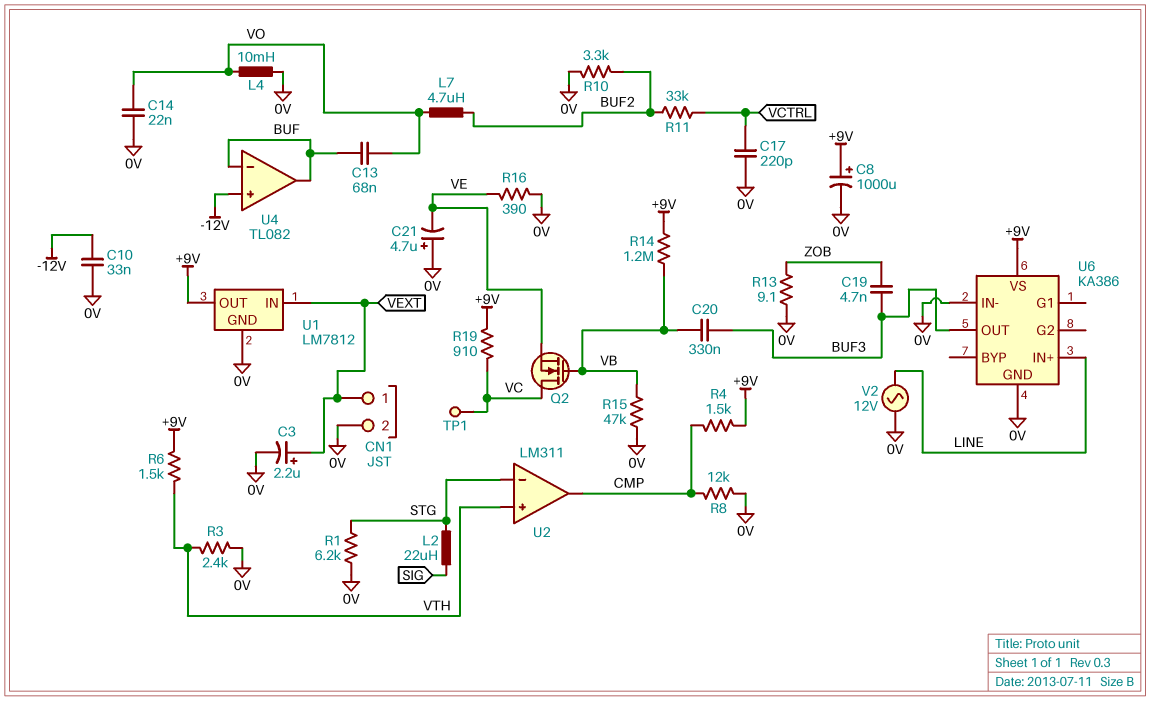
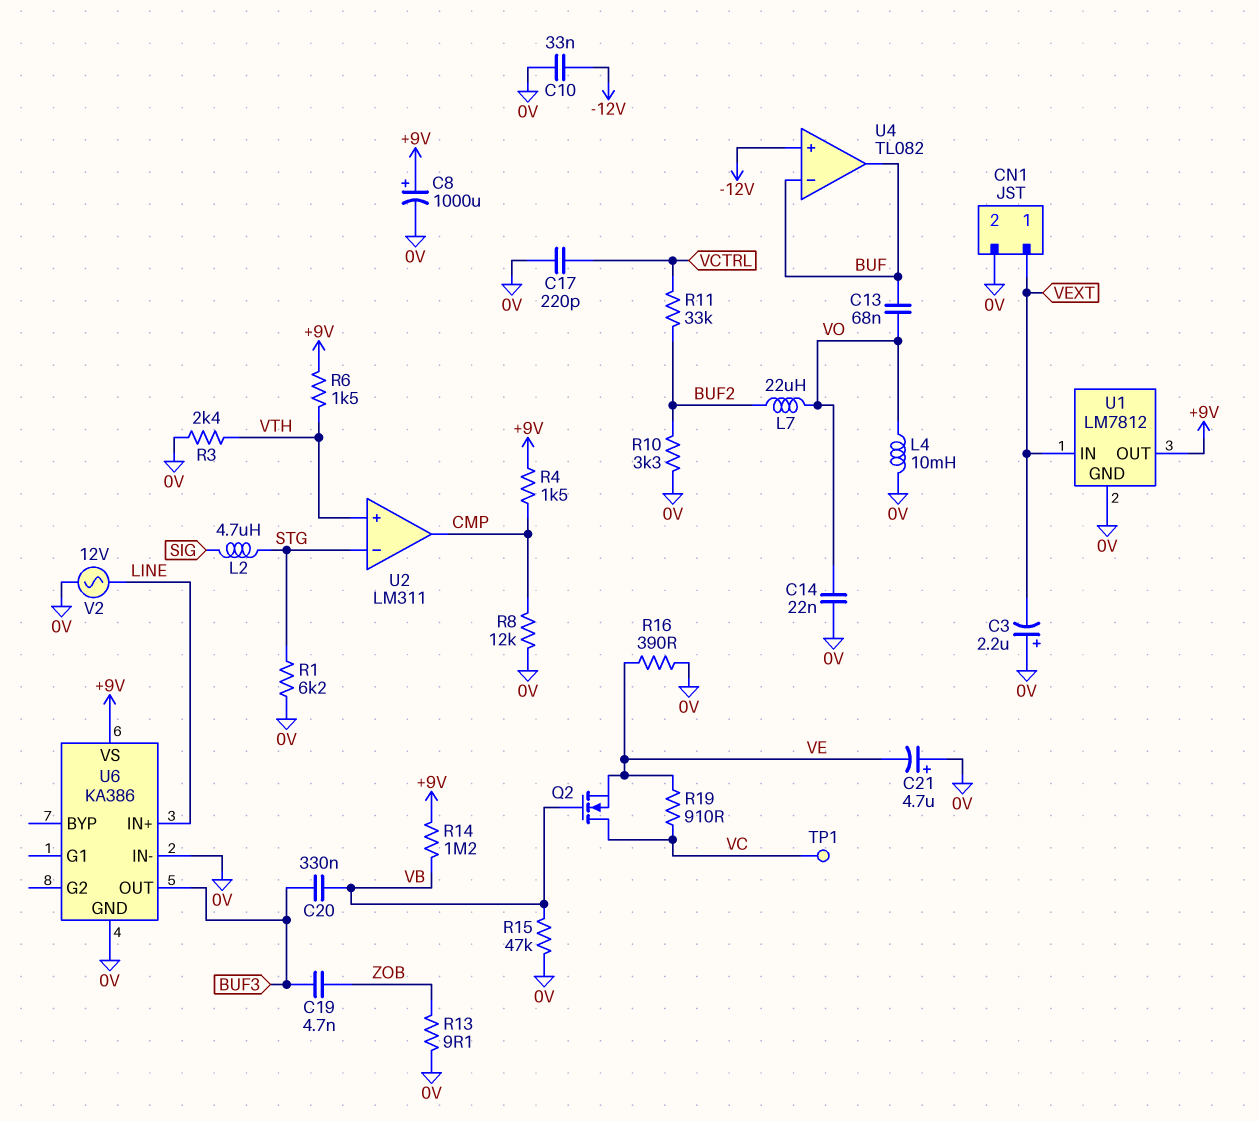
C3: 2.2uF (plus VEXT, minus 0V) -> 2.2uF (plus 0V, minus VEXT)
L2: 22uH (SIG, STG) -> 4.7uH (SIG, STG)
L7: 4.7uH (BUF2, VO) -> 22uH (BUF2, VO)
R19: 910 (+9V, VC) -> 910 (VC, VE)

